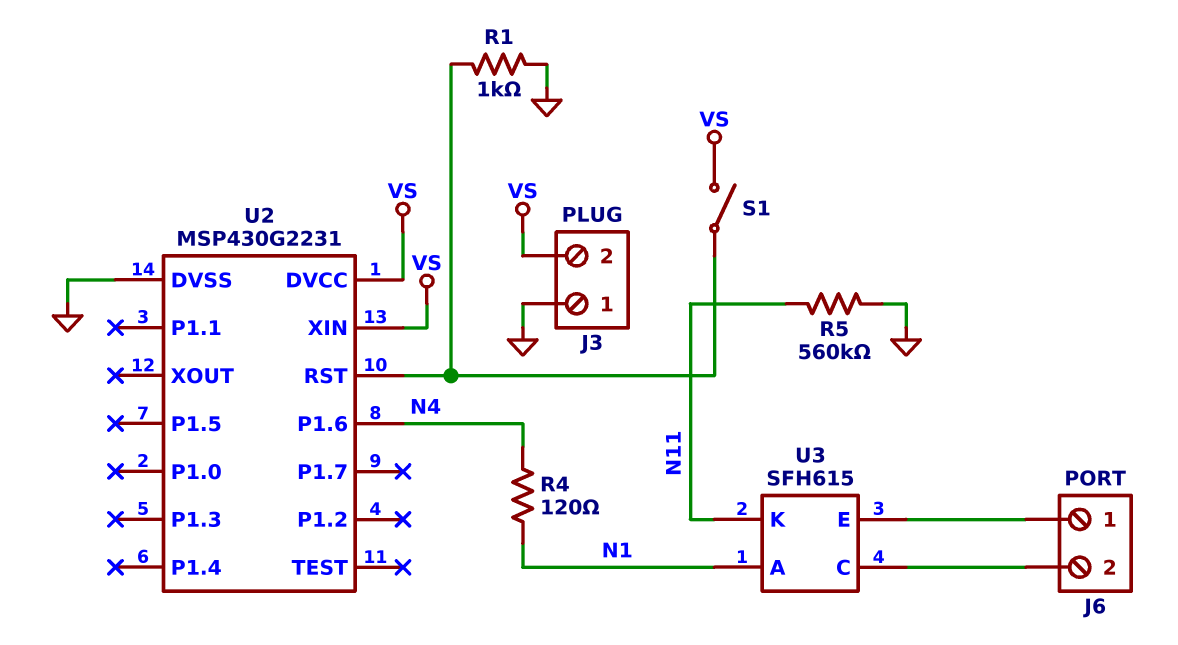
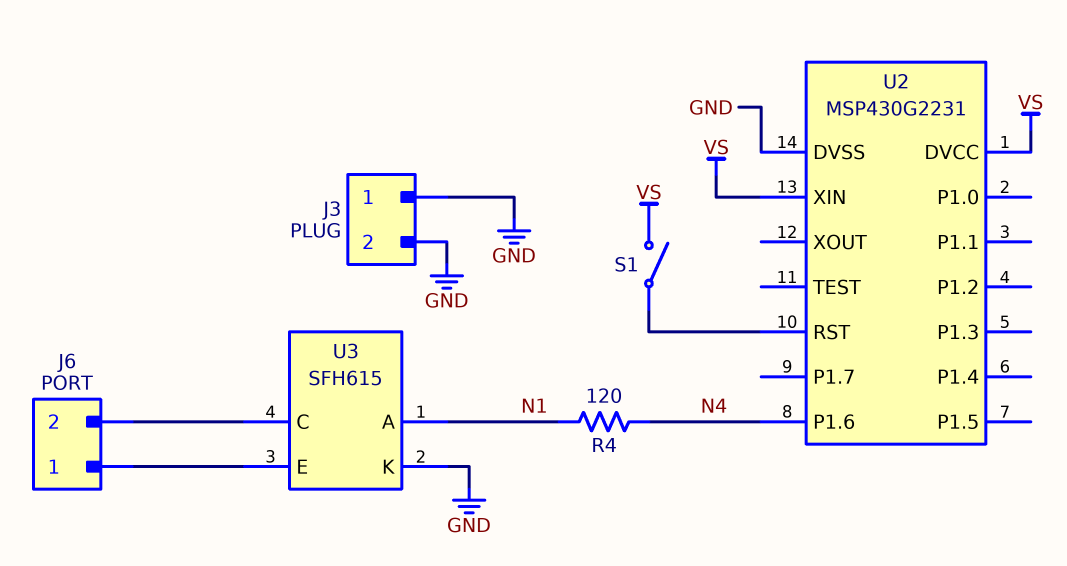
J3 pin 2: VS -> GND
R1: 1k (GND, U2/RST) -> none
R5: 560k (GND, N11) -> none
U3 pin K: N11 -> GND

